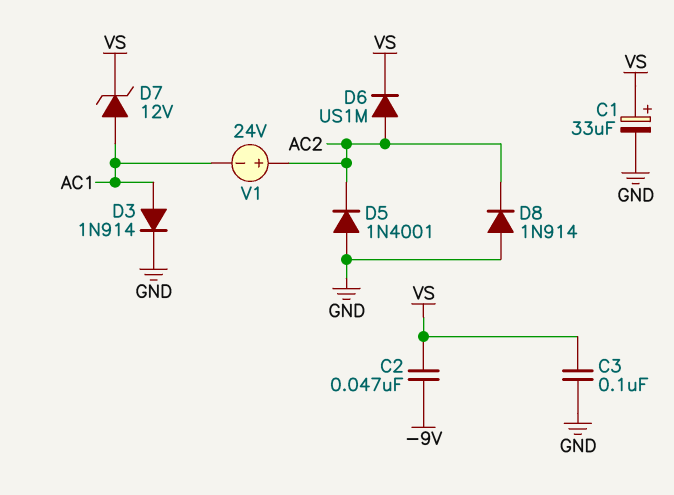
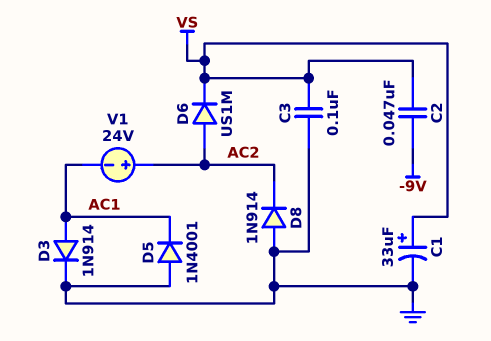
D5: diode 1N4001 (A GND, K AC2) -> diode 1N4001 (A GND, K AC1)
D7: zener 12V (A AC1, K VS) -> none

